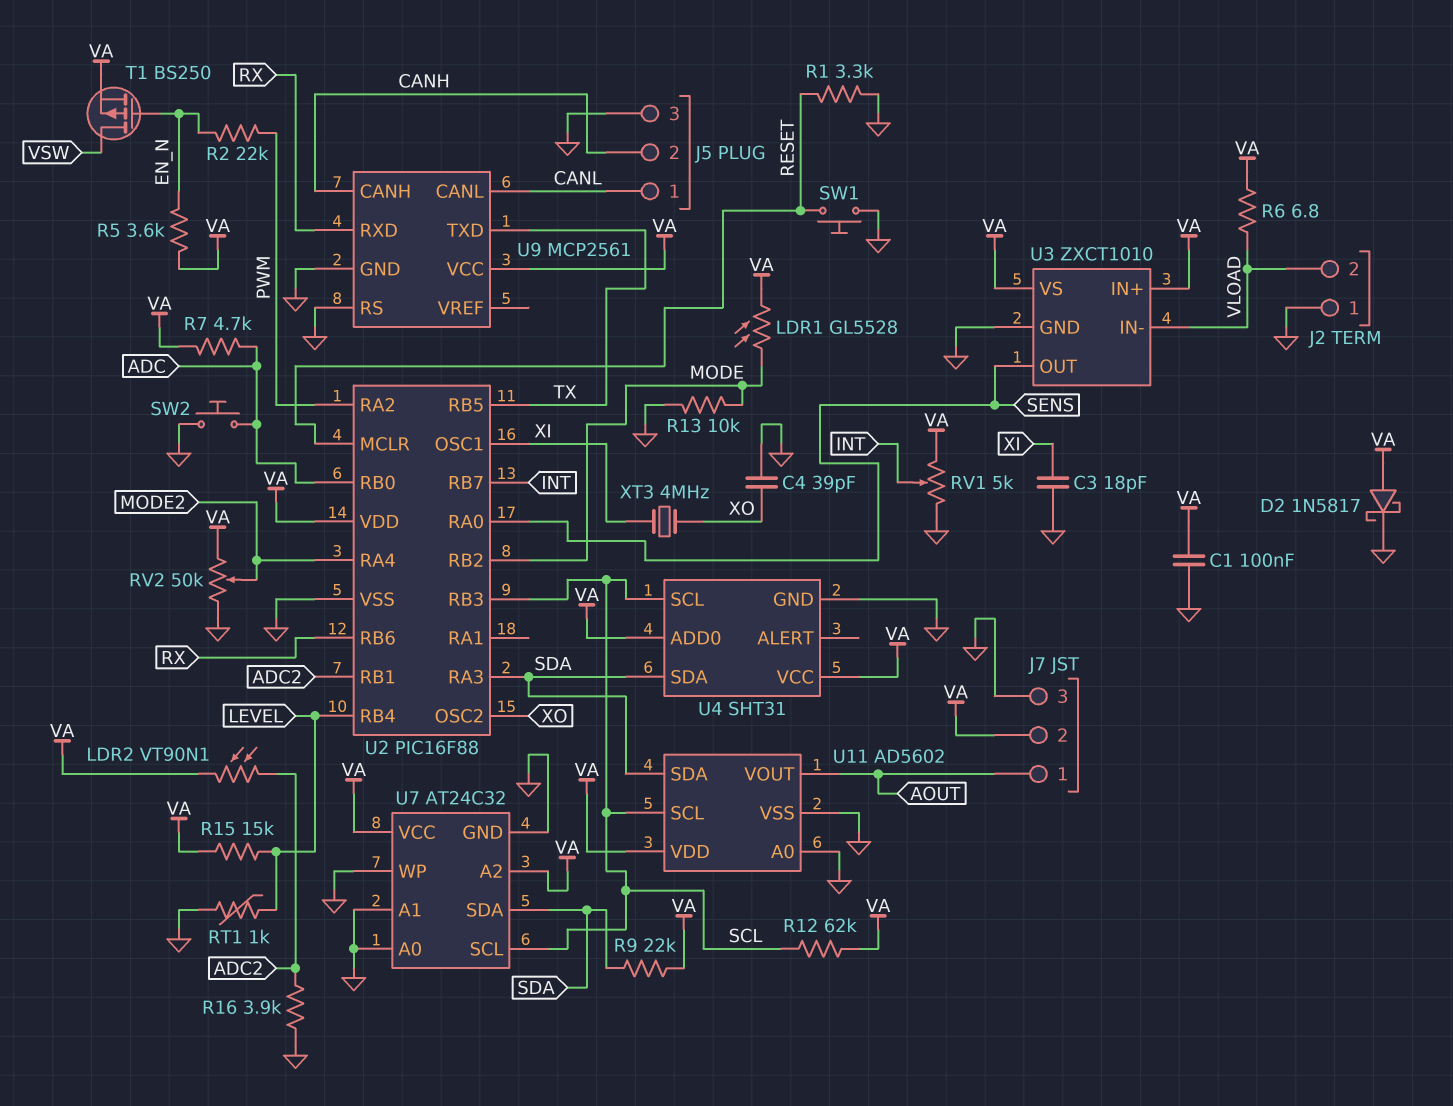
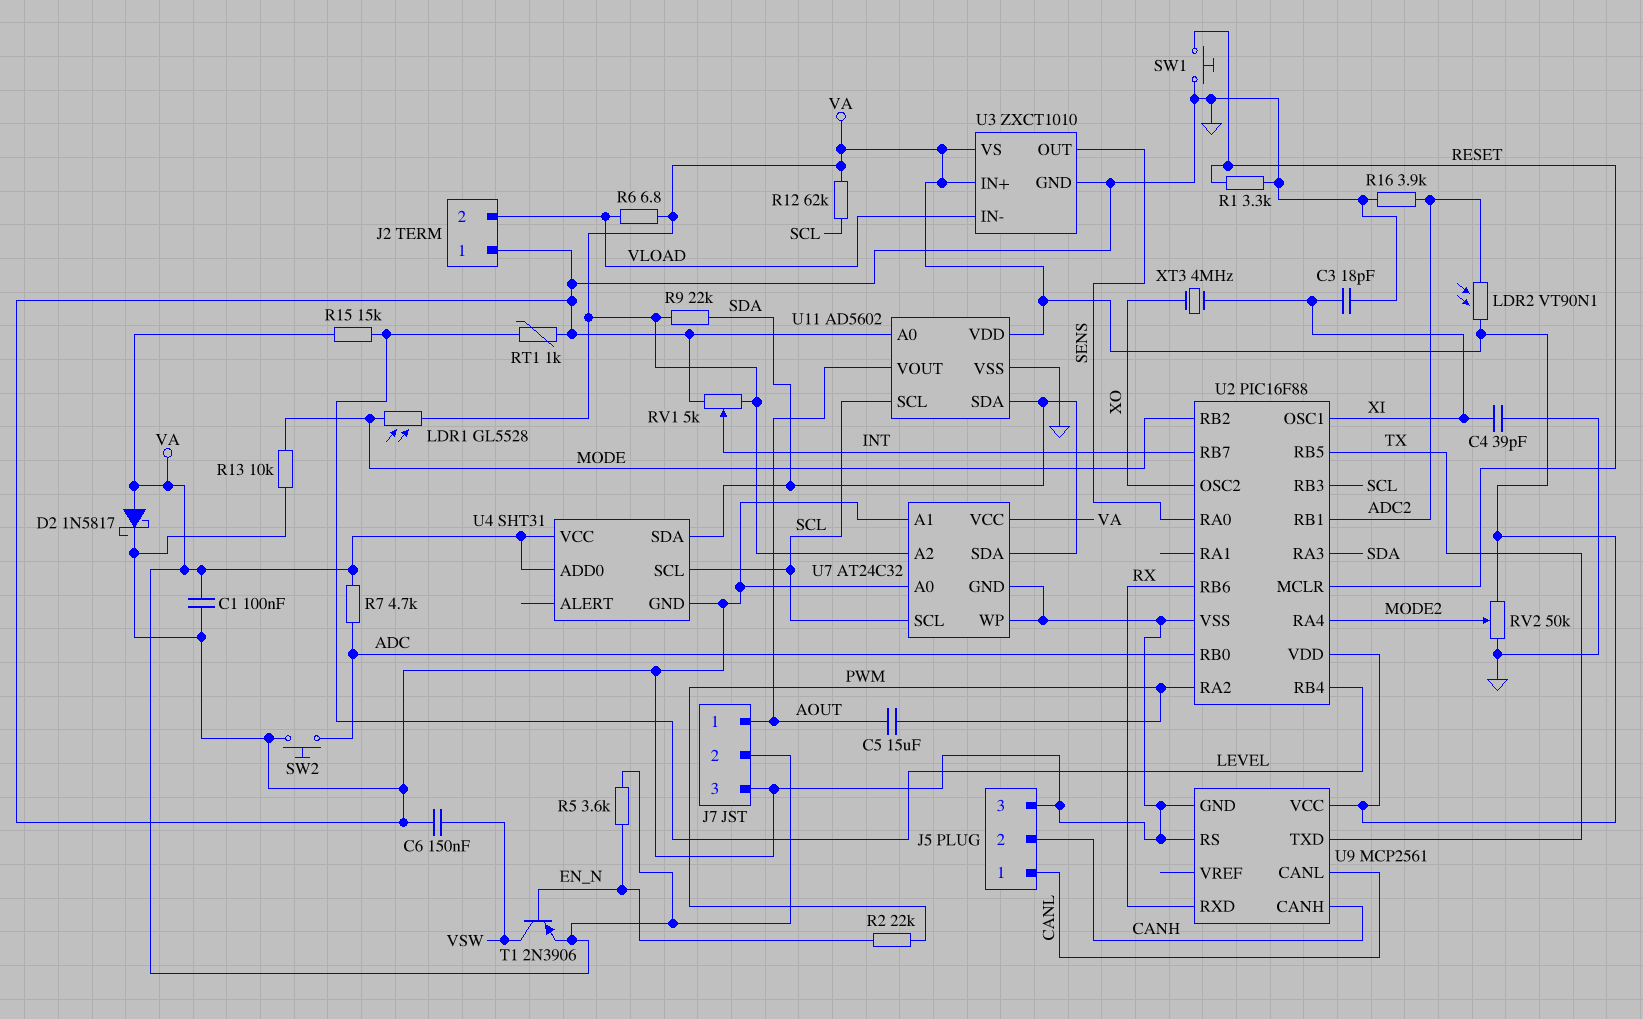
C4: 39pF (GND, XO) -> 39pF (GND, XI)
C5: none -> 15uF (AOUT, PWM)
C6: none -> 150nF (GND, VSW)
T1: PMOS BS250 (G EN_N, D VSW, S VA) -> PNP 2N3906 (B EN_N, C VSW, E VA)

